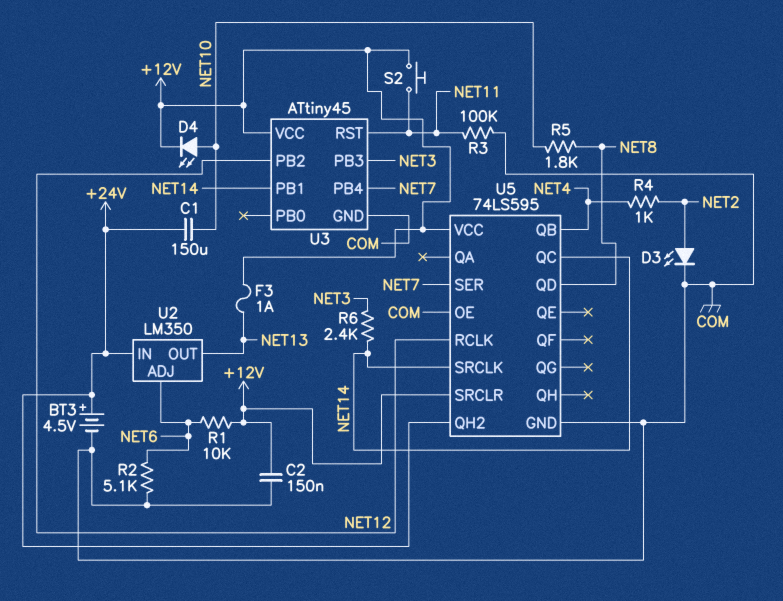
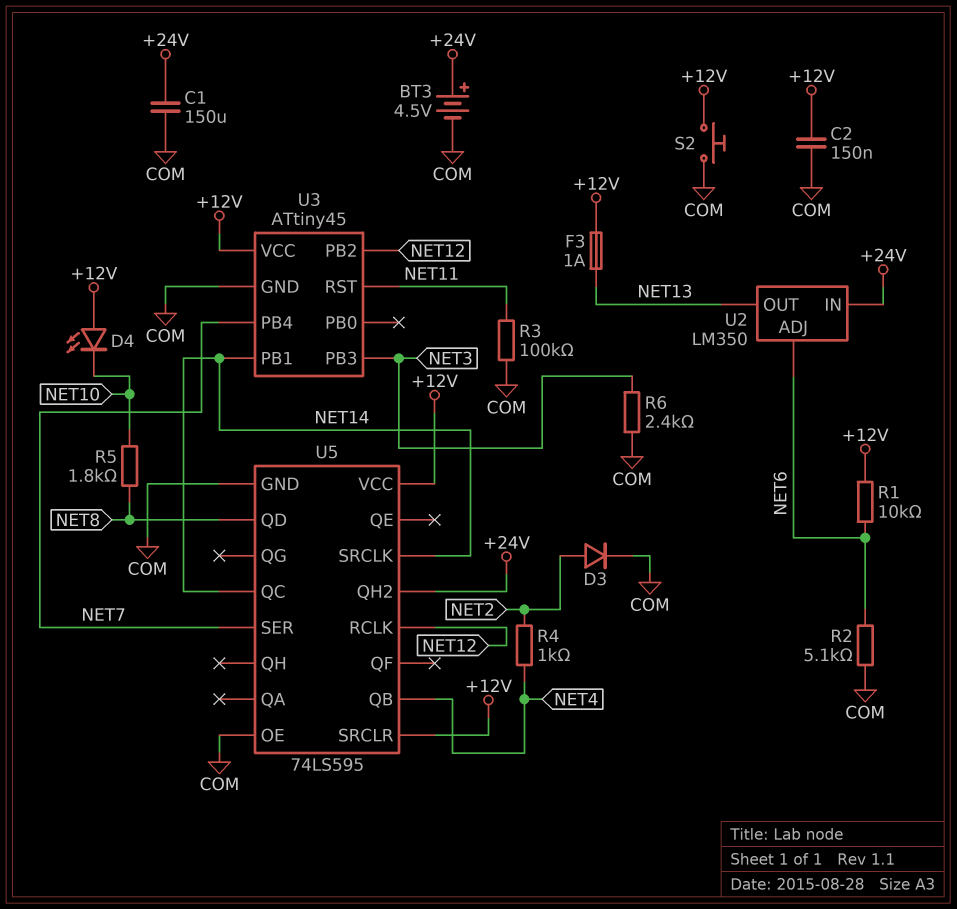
C1: 150uF (+24V, NET10) -> 150uF (+24V, COM)
D3: LED (A NET2, K COM) -> diode (A NET2, K COM)
D4: LED (A NET10, K +12V) -> LED (A +12V, K NET10)
R6: 2.4k (NET3, NET14) -> 2.4k (COM, NET3)
S2: button (+12V, NET11) -> button (+12V, COM)

